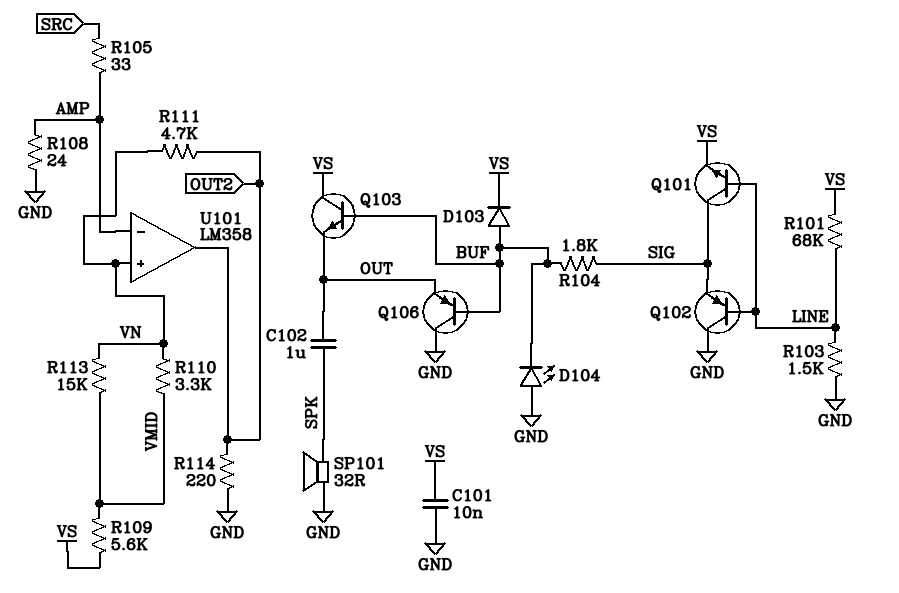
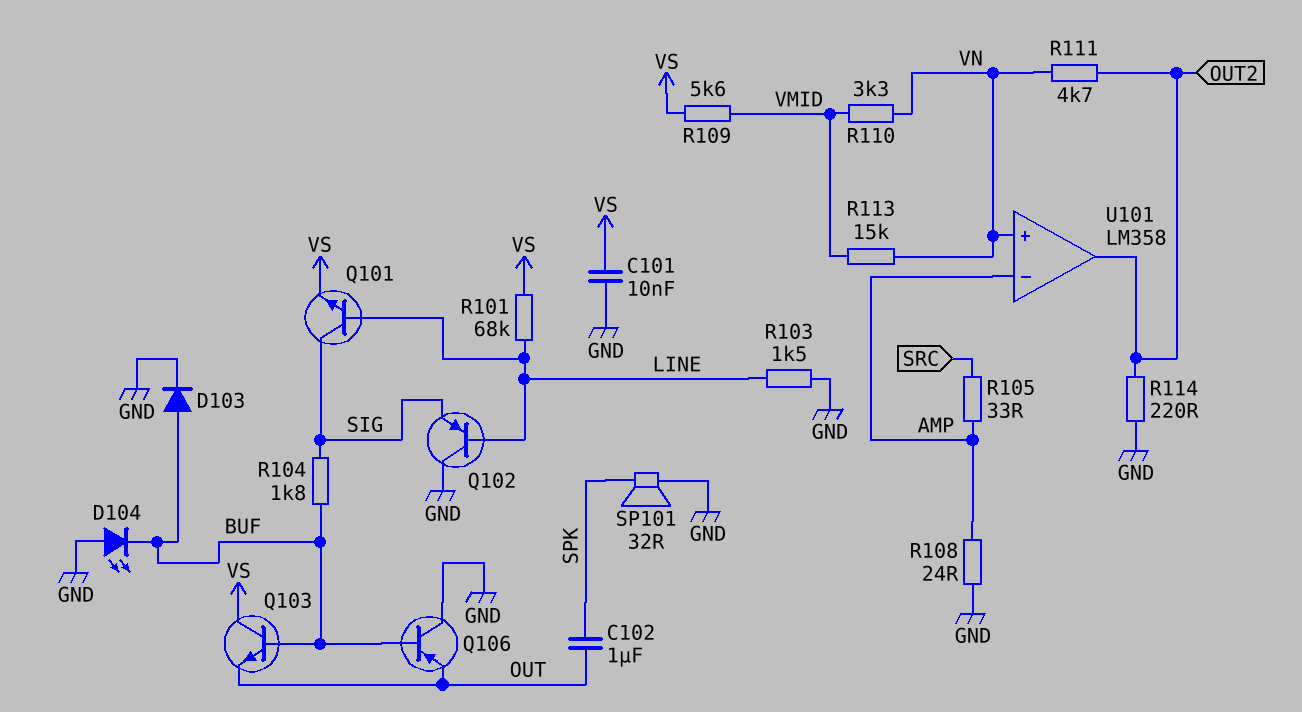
D103: diode (A BUF, K VS) -> diode (A BUF, K GND)

